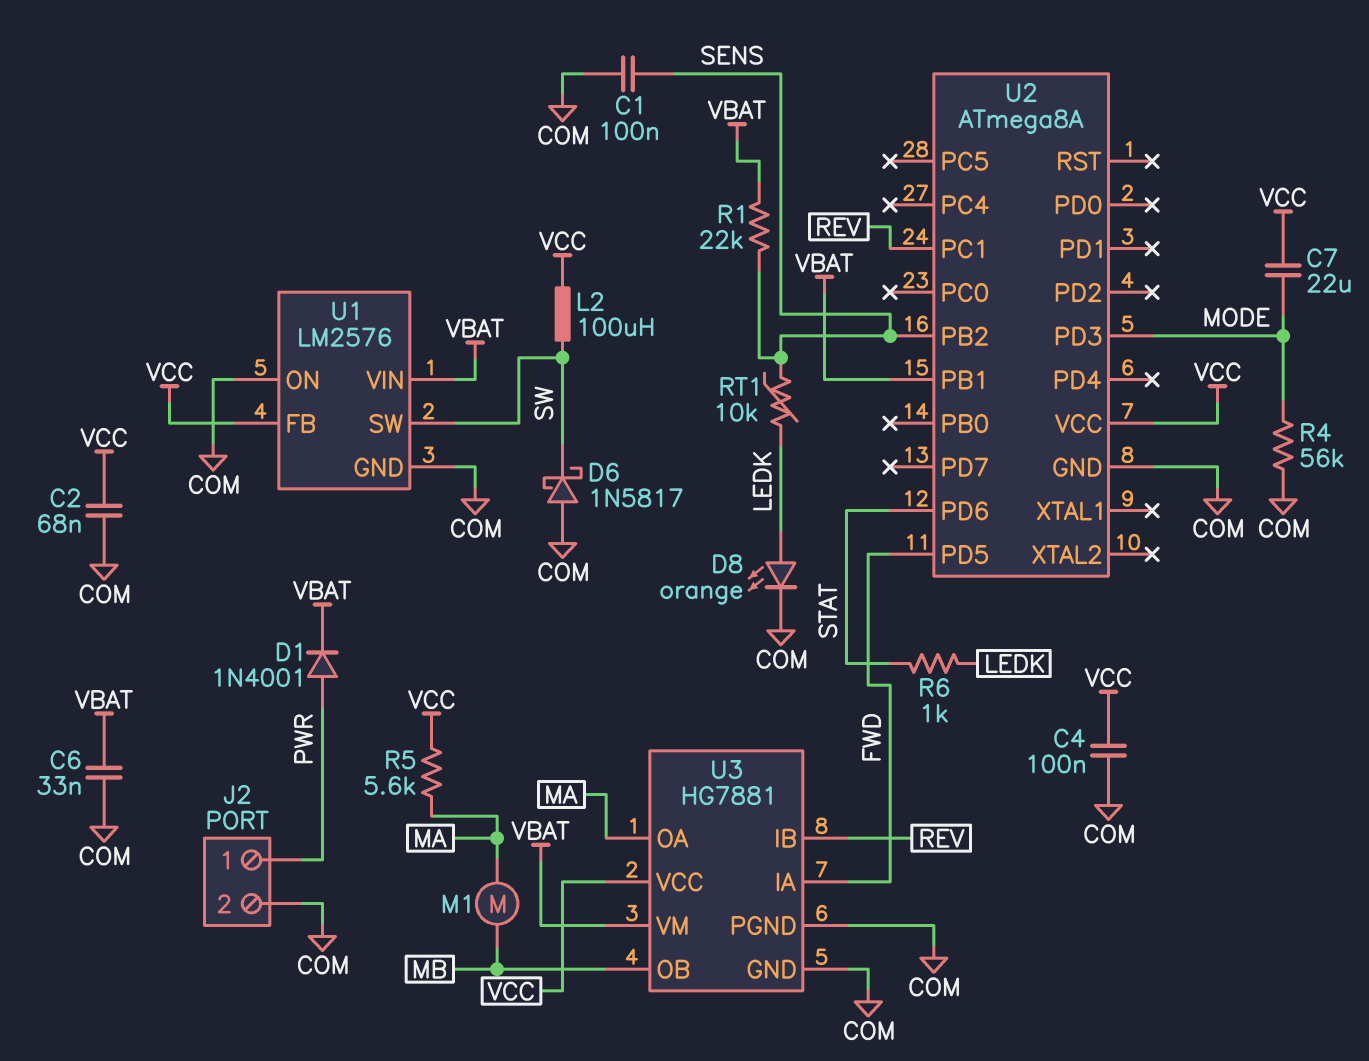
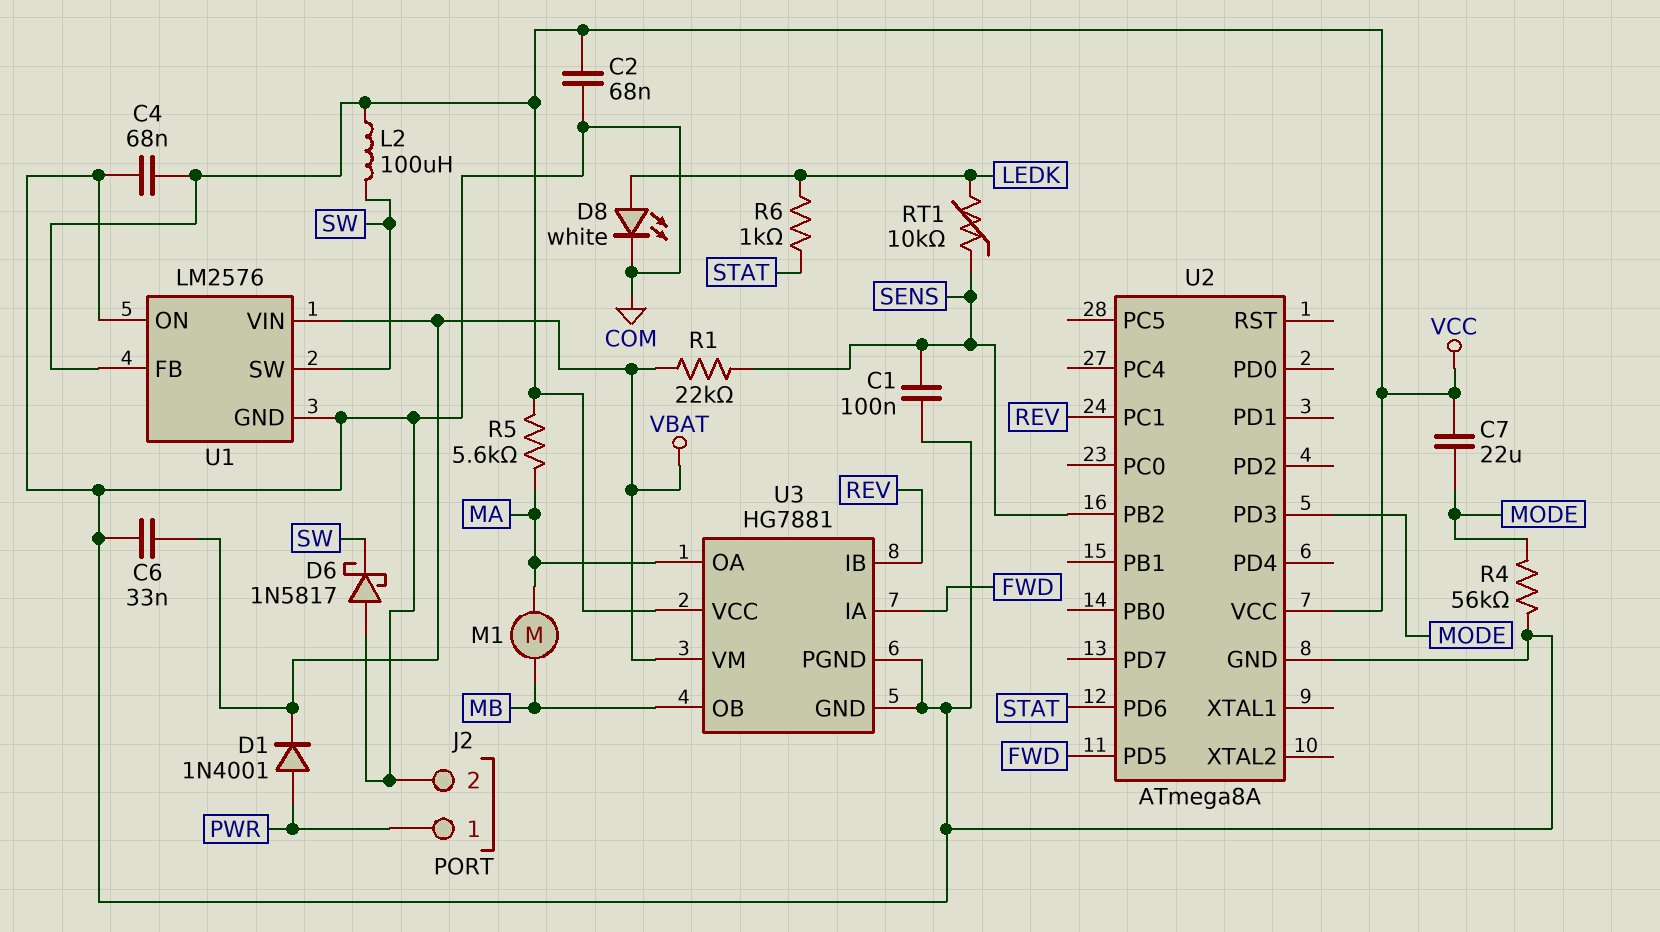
C4: 100nF (COM, VCC) -> 68nF (COM, VCC)
D8: LED orange (A LEDK, K COM) -> LED white (A LEDK, K COM)
U2 pin PB1: VBAT -> none

